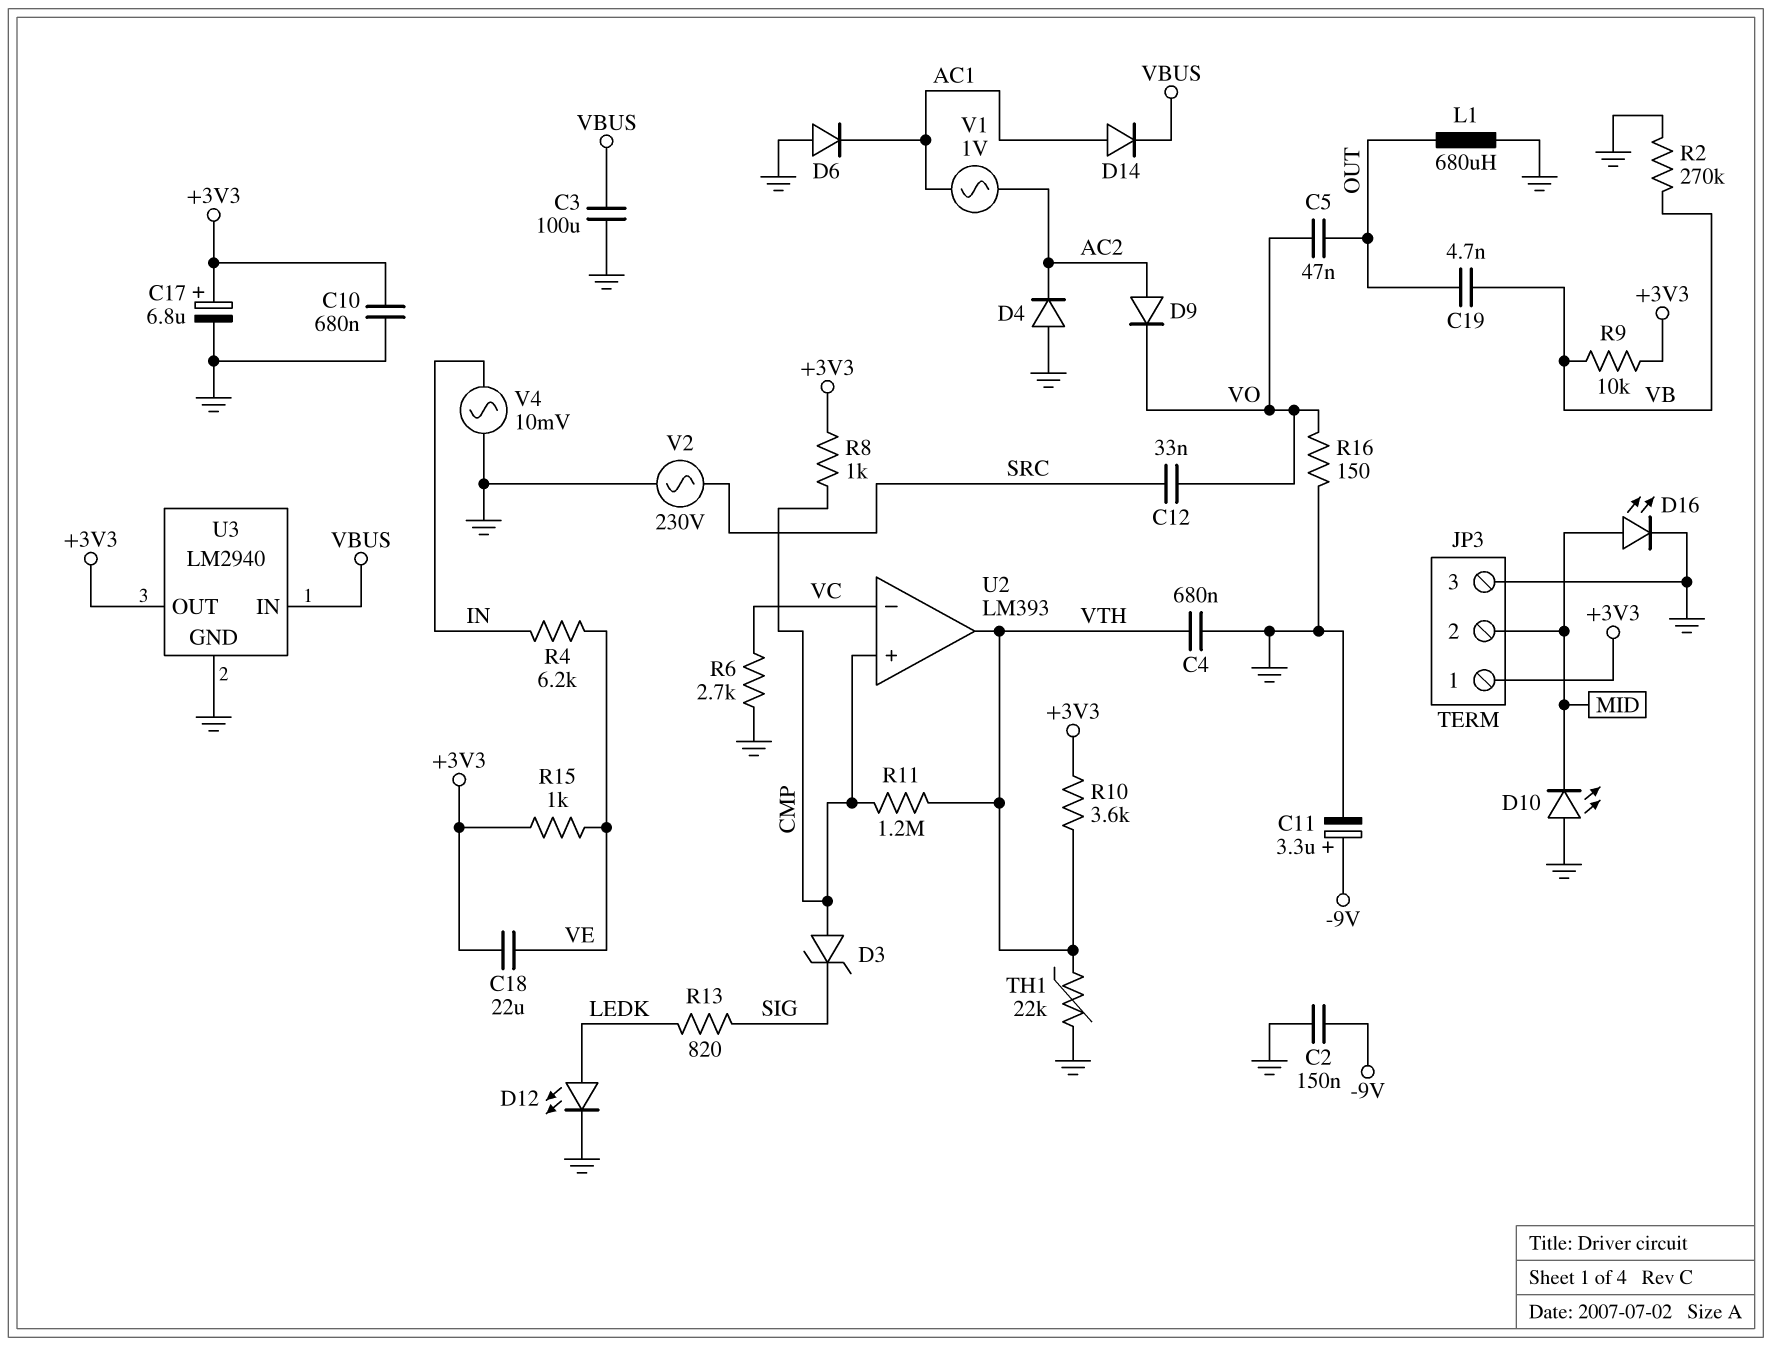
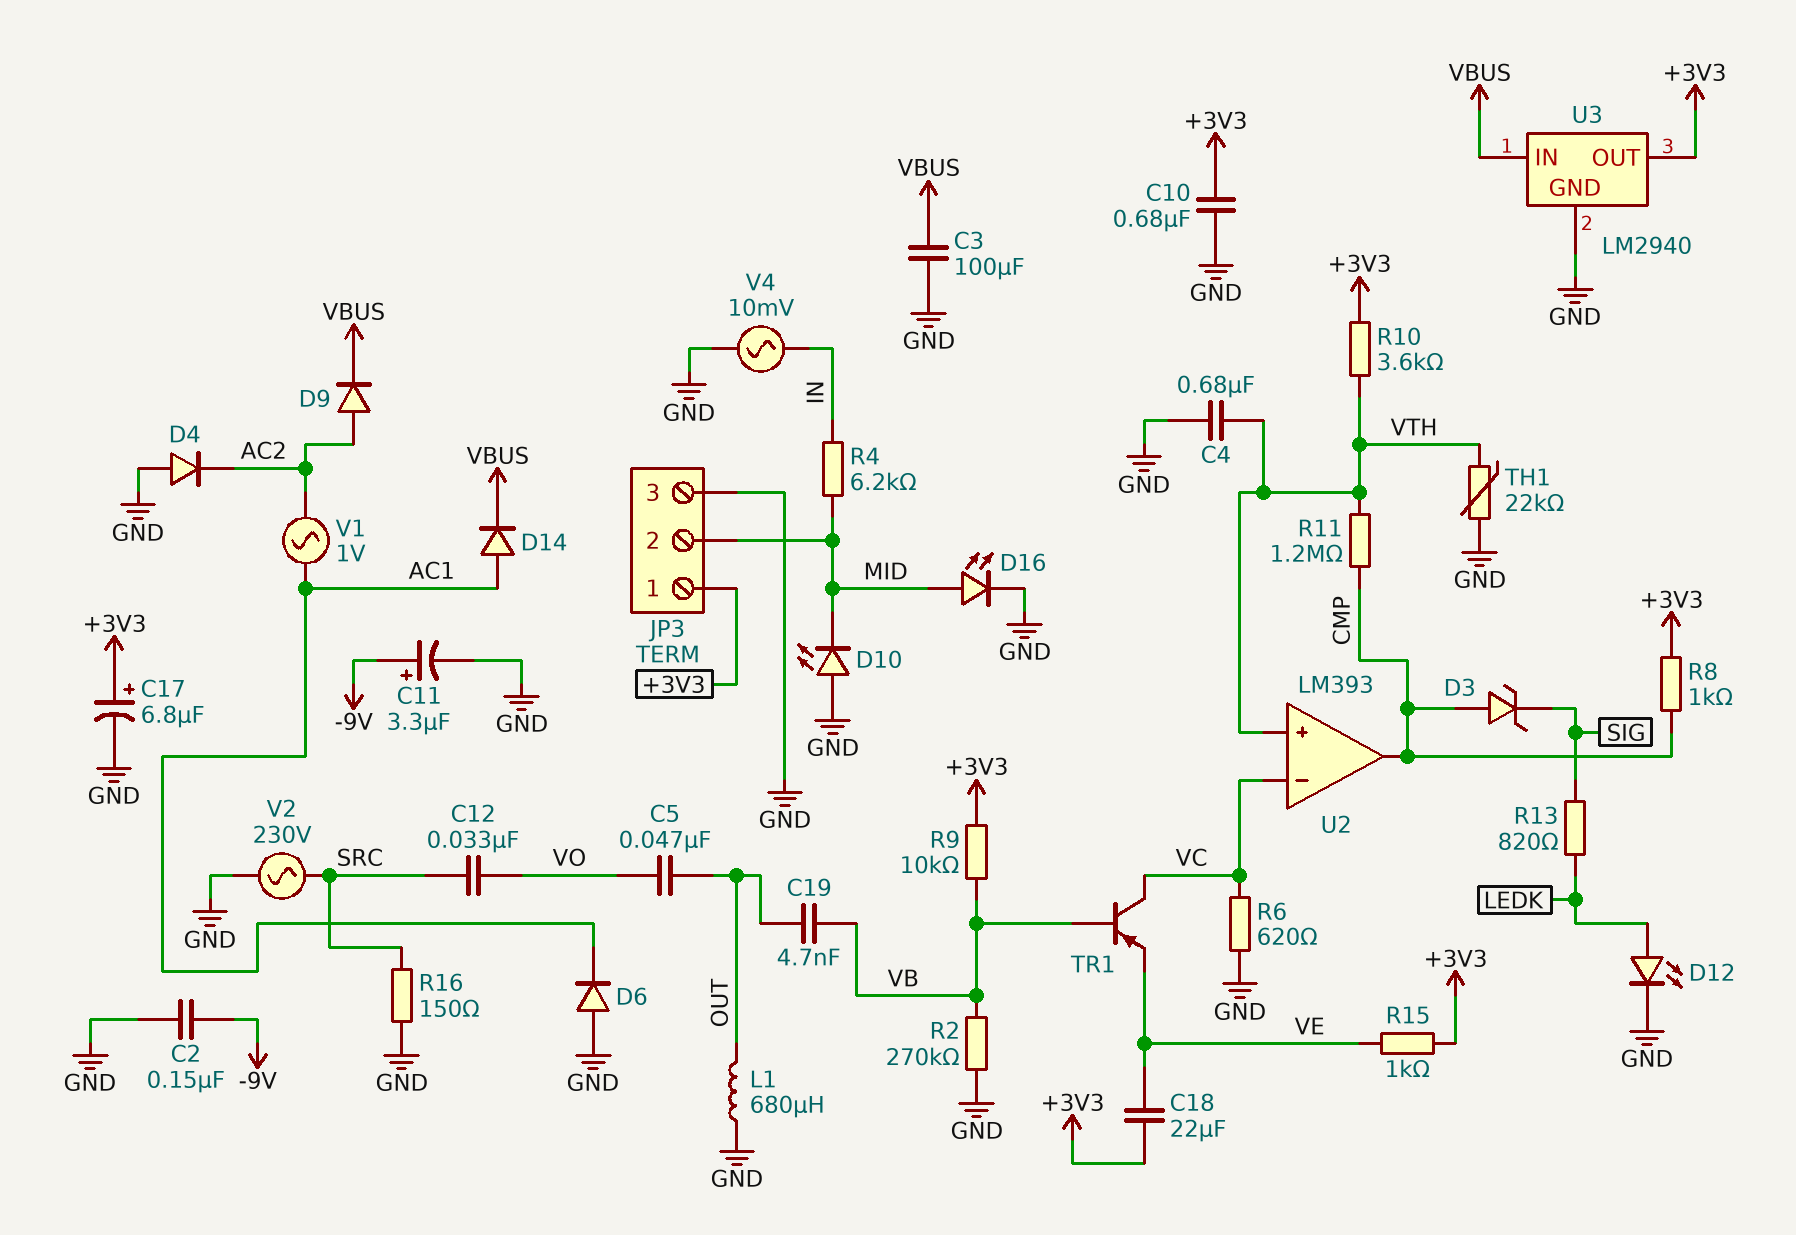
D9: diode (A AC2, K VO) -> diode (A AC2, K VBUS)
R4: 6.2k (IN, VE) -> 6.2k (IN, MID)
R6: 2.7k (GND, VC) -> 620 (GND, VC)
R16: 150 (GND, VO) -> 150 (GND, SRC)
TR1: none -> PNP (B VB, C VC, E VE)
U2 pin in+: CMP -> VTH
U2 pin out: VTH -> CMP

